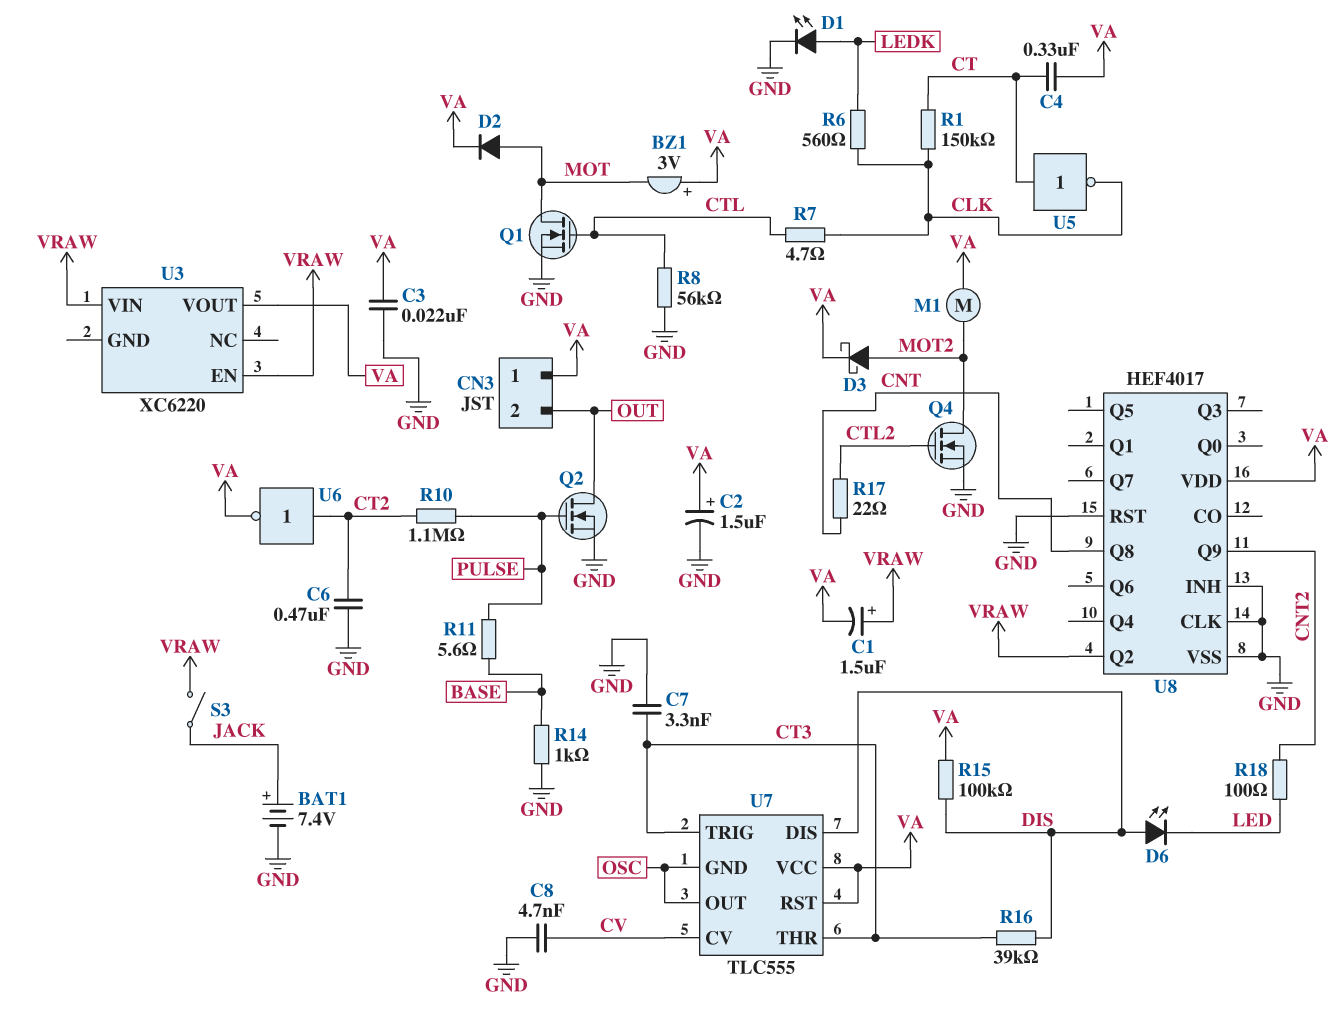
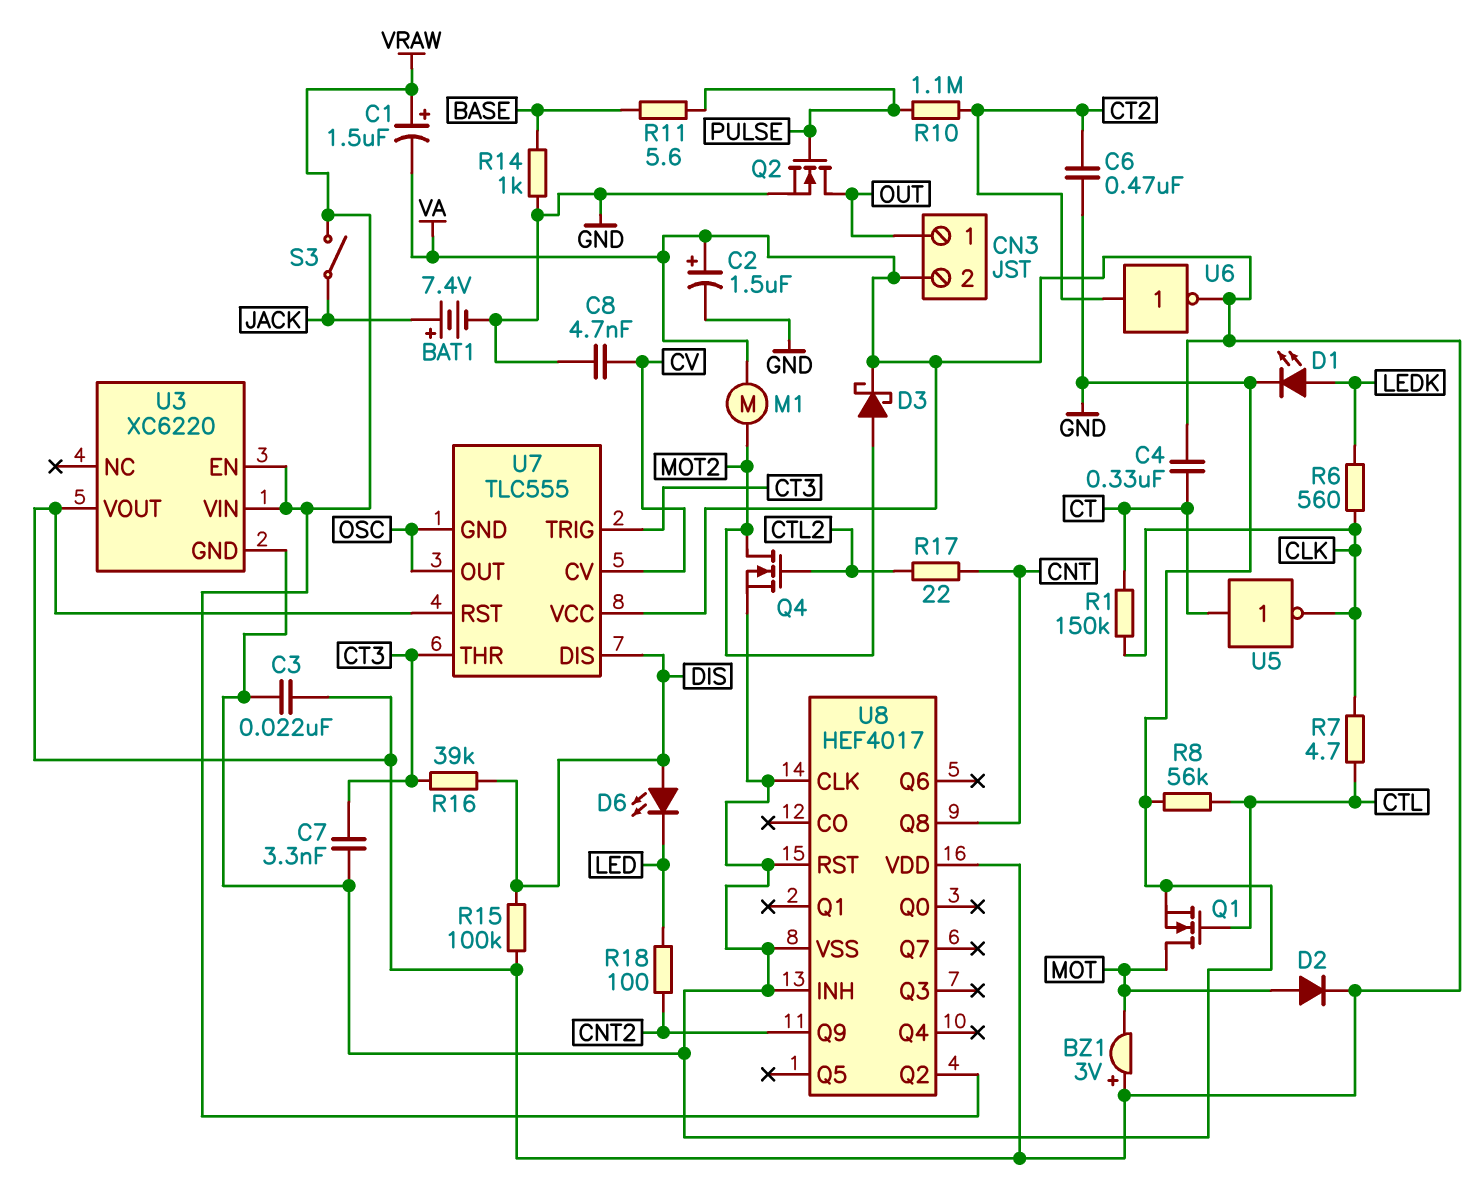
CN3 pin 1: VA -> OUT
CN3 pin 2: OUT -> VA
U3 pin GND: none -> GND

